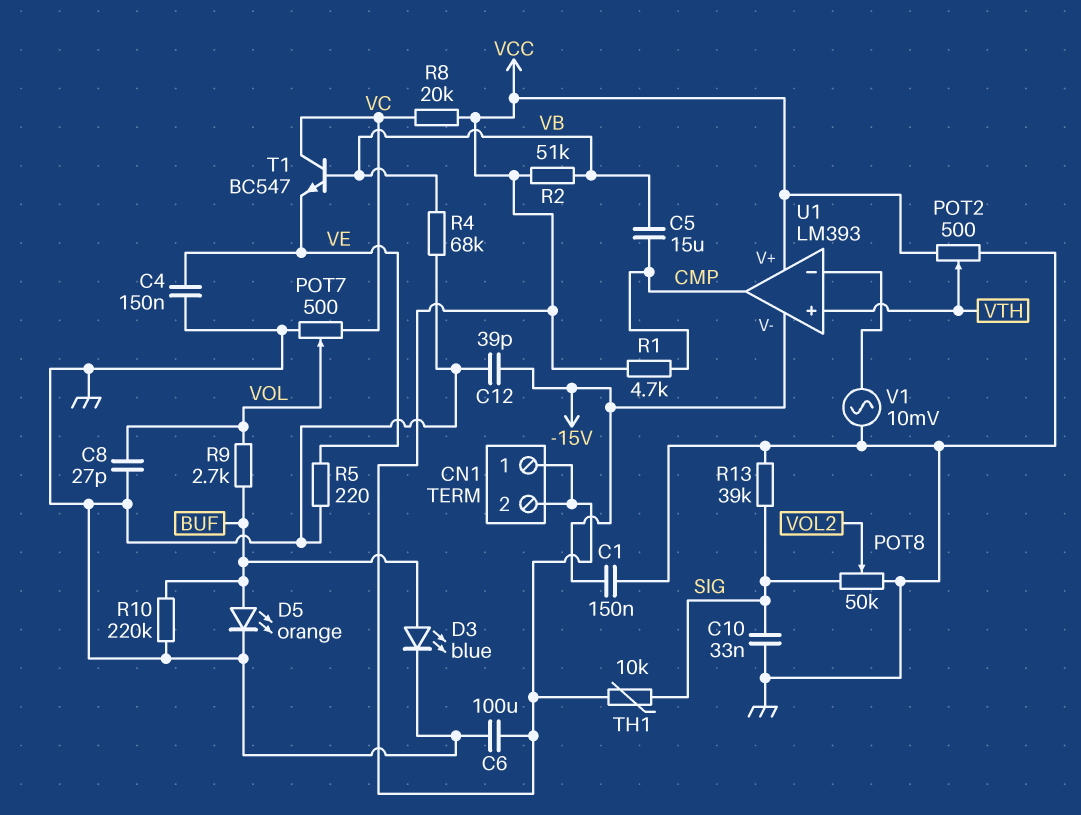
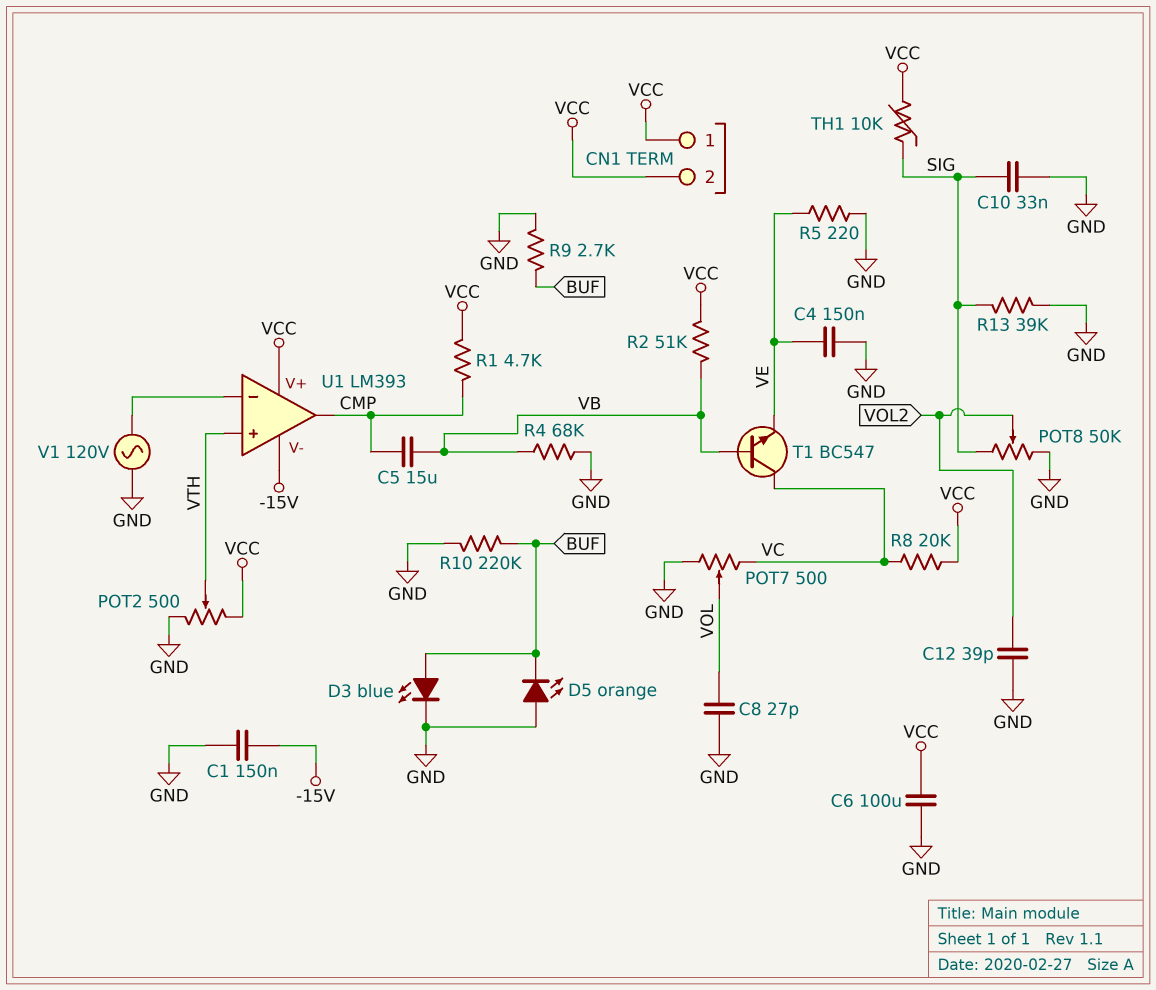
C12: 39pF (-15V, GND) -> 39pF (GND, VOL2)
D5: LED orange (A BUF, K GND) -> LED orange (A GND, K BUF)
R9: 2.7k (BUF, VOL) -> 2.7k (BUF, GND)
V1: AC 10mV (GND, U1/in-) -> AC 120V (GND, U1/in-)

